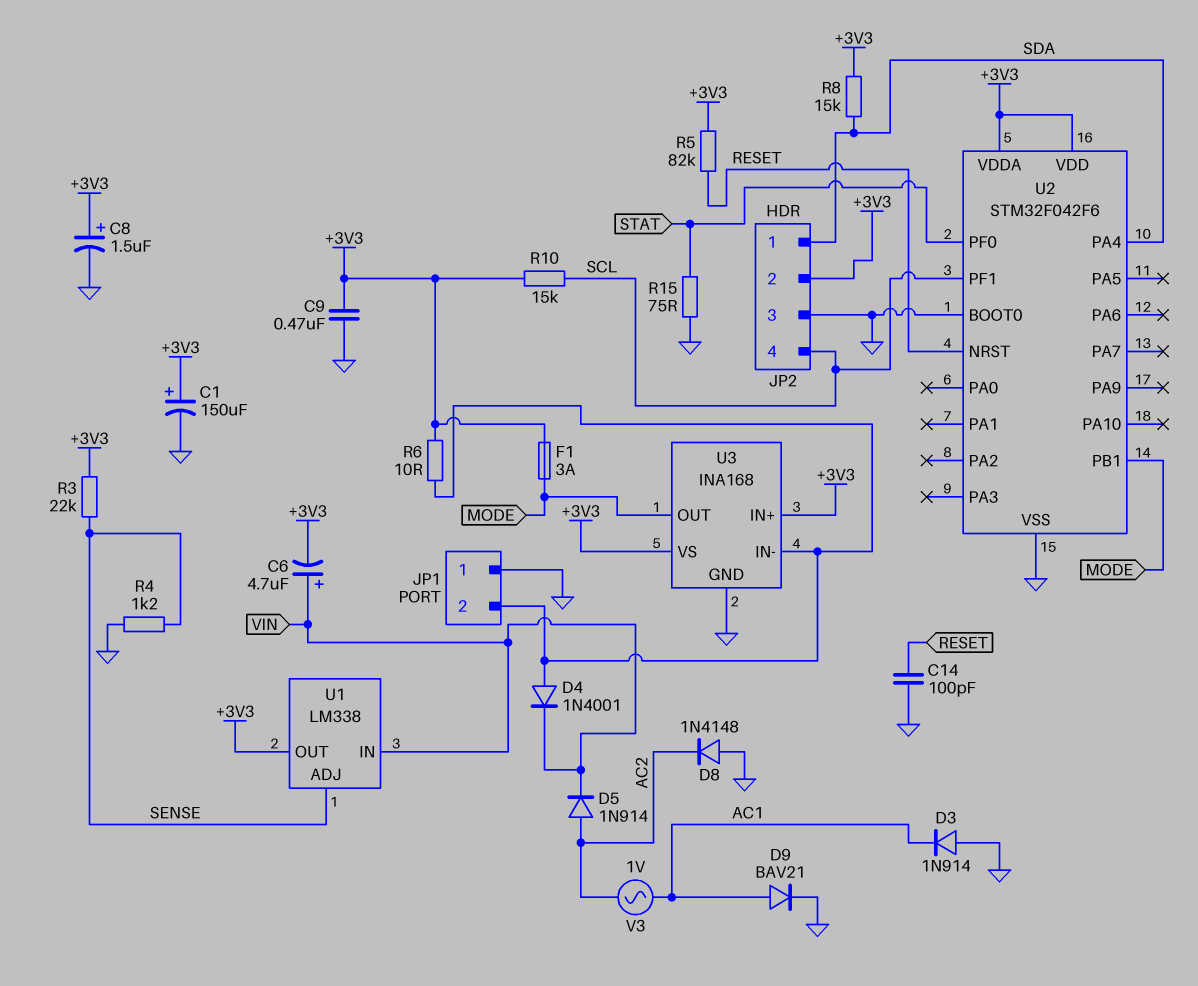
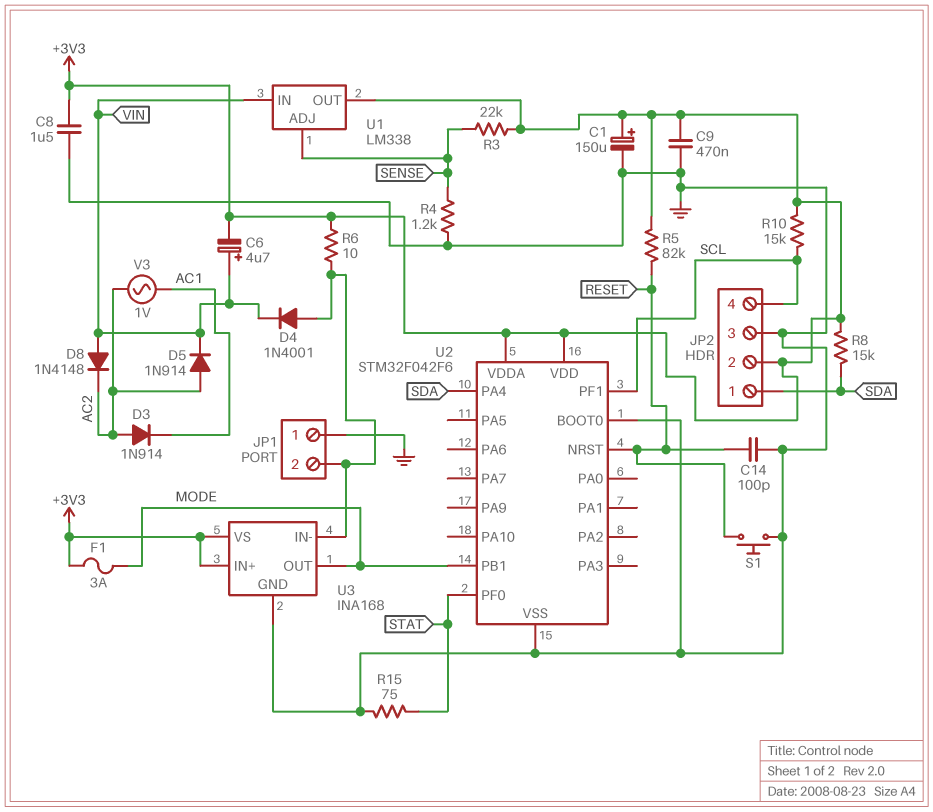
C8: 1.5uF (plus +3V3, minus GND) -> 1.5uF (+3V3, GND)
D3: diode 1N914 (A GND, K AC1) -> diode 1N914 (A AC2, K AC1)
D8: diode 1N4148 (A GND, K AC2) -> diode 1N4148 (A VIN, K AC2)
D9: diode BAV21 (A AC1, K GND) -> none
S1: none -> button (GND, RESET)

